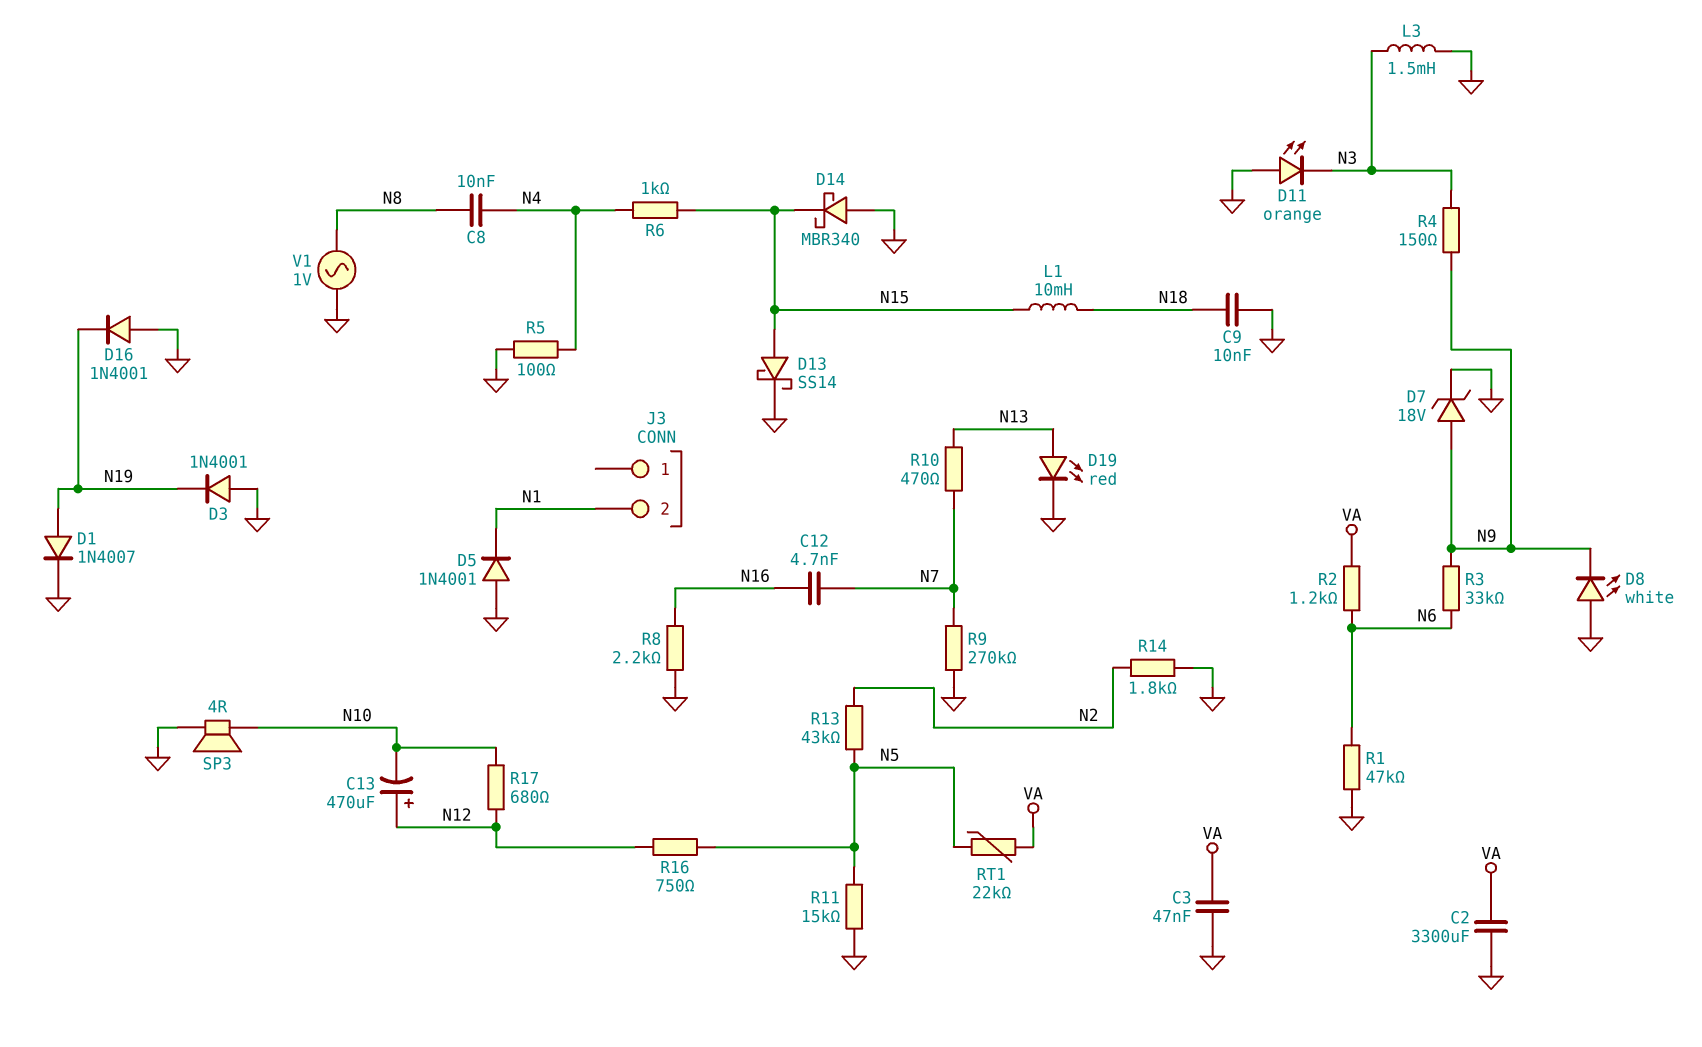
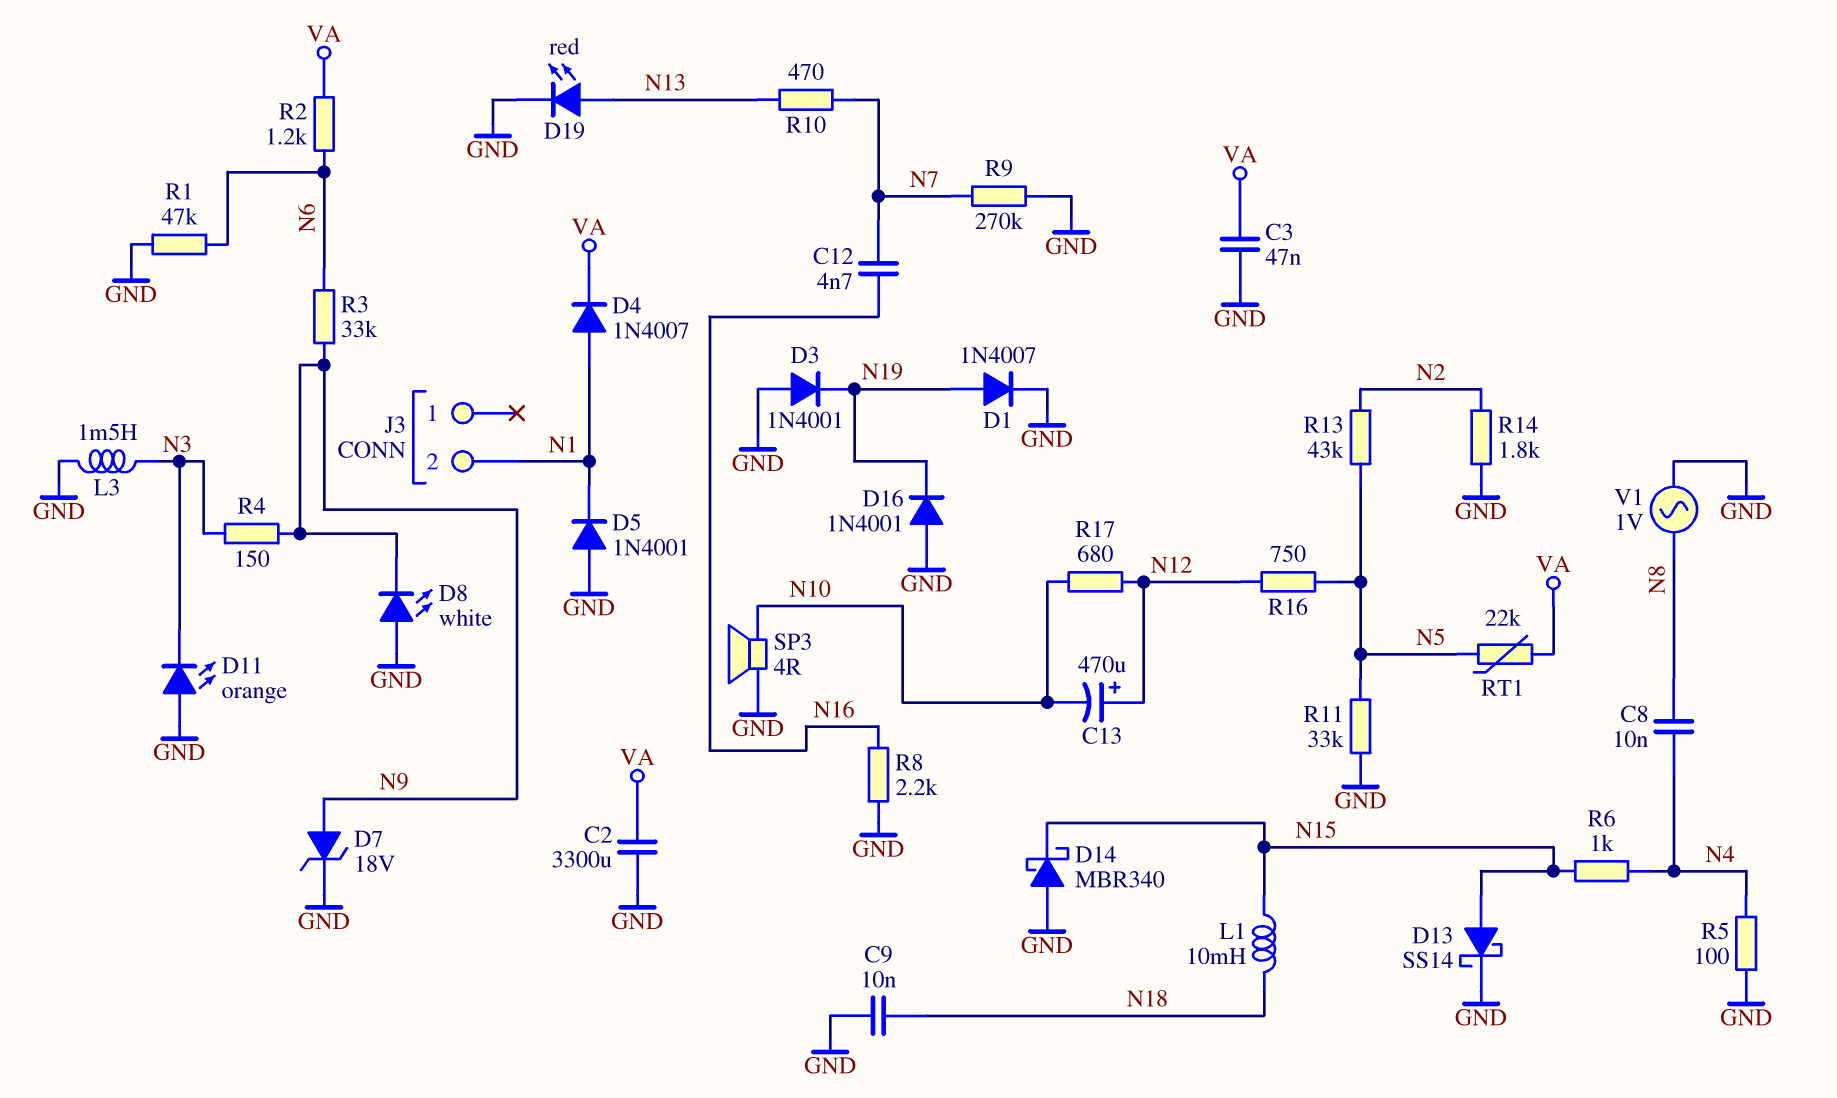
D4: none -> diode 1N4007 (A N1, K VA)
R11: 15k (GND, N5) -> 33k (GND, N5)

